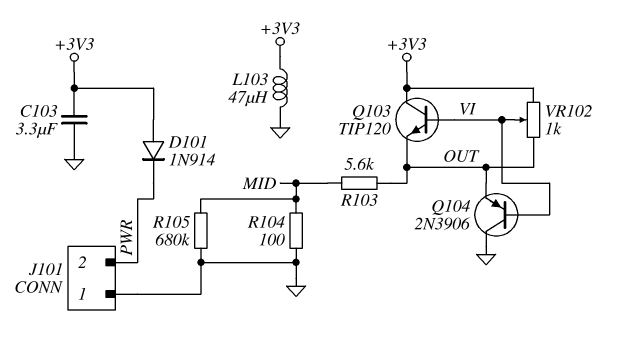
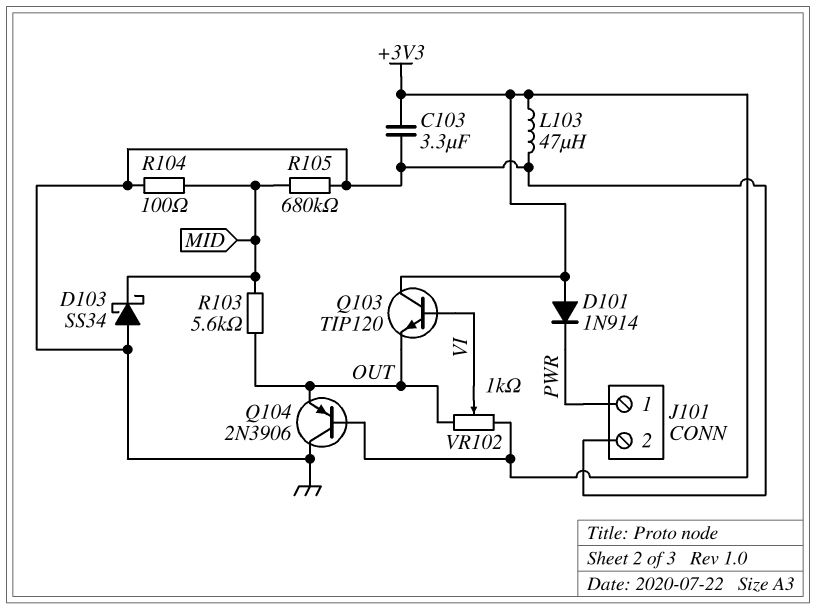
D103: none -> schottky SS34 (A GND, K MID)
J101 pin 1: GND -> PWR
J101 pin 2: PWR -> GND
Q104: PNP 2N3906 (B VI, C GND, E OUT) -> PNP 2N3906 (B +3V3, C GND, E OUT)

